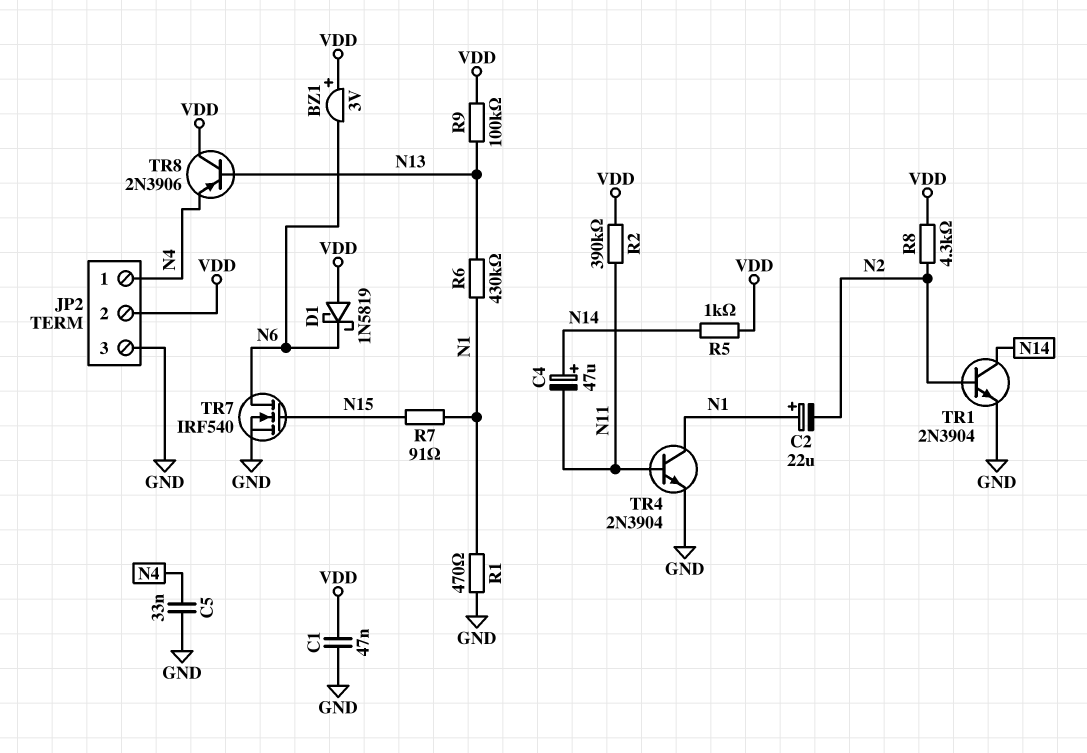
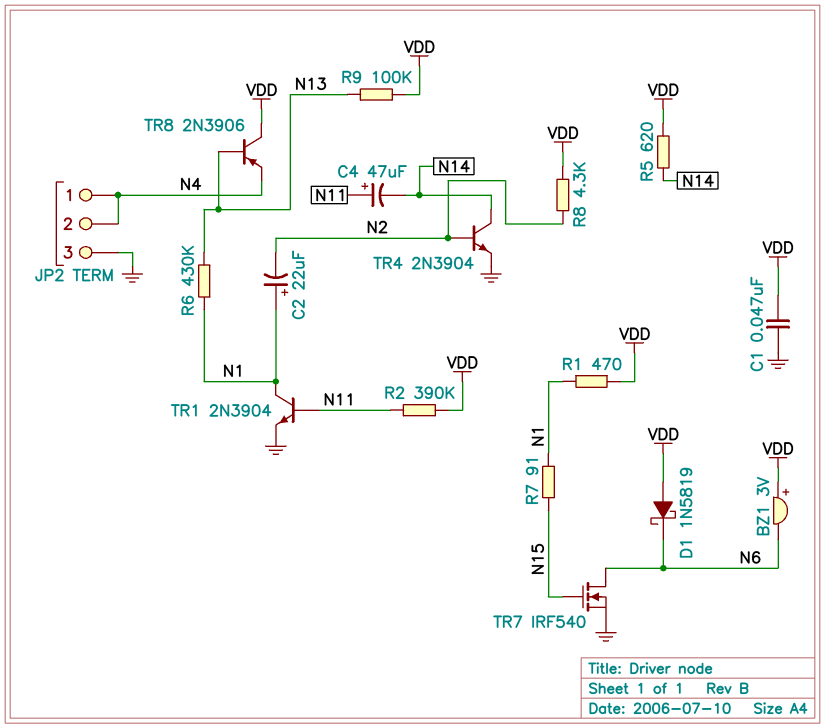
C4: 47uF (plus N14, minus N11) -> 47uF (plus N11, minus N14)
C5: 33nF (GND, N4) -> none
JP2 pin 2: VDD -> N4
R1: 470 (GND, N1) -> 470 (N1, VDD)
R5: 1k (N14, VDD) -> 620 (N14, VDD)
TR1: NPN 2N3904 (B N2, C N14, E GND) -> NPN 2N3904 (B N11, C N1, E GND)
TR4: NPN 2N3904 (B N11, C N1, E GND) -> NPN 2N3904 (B N2, C N14, E GND)

